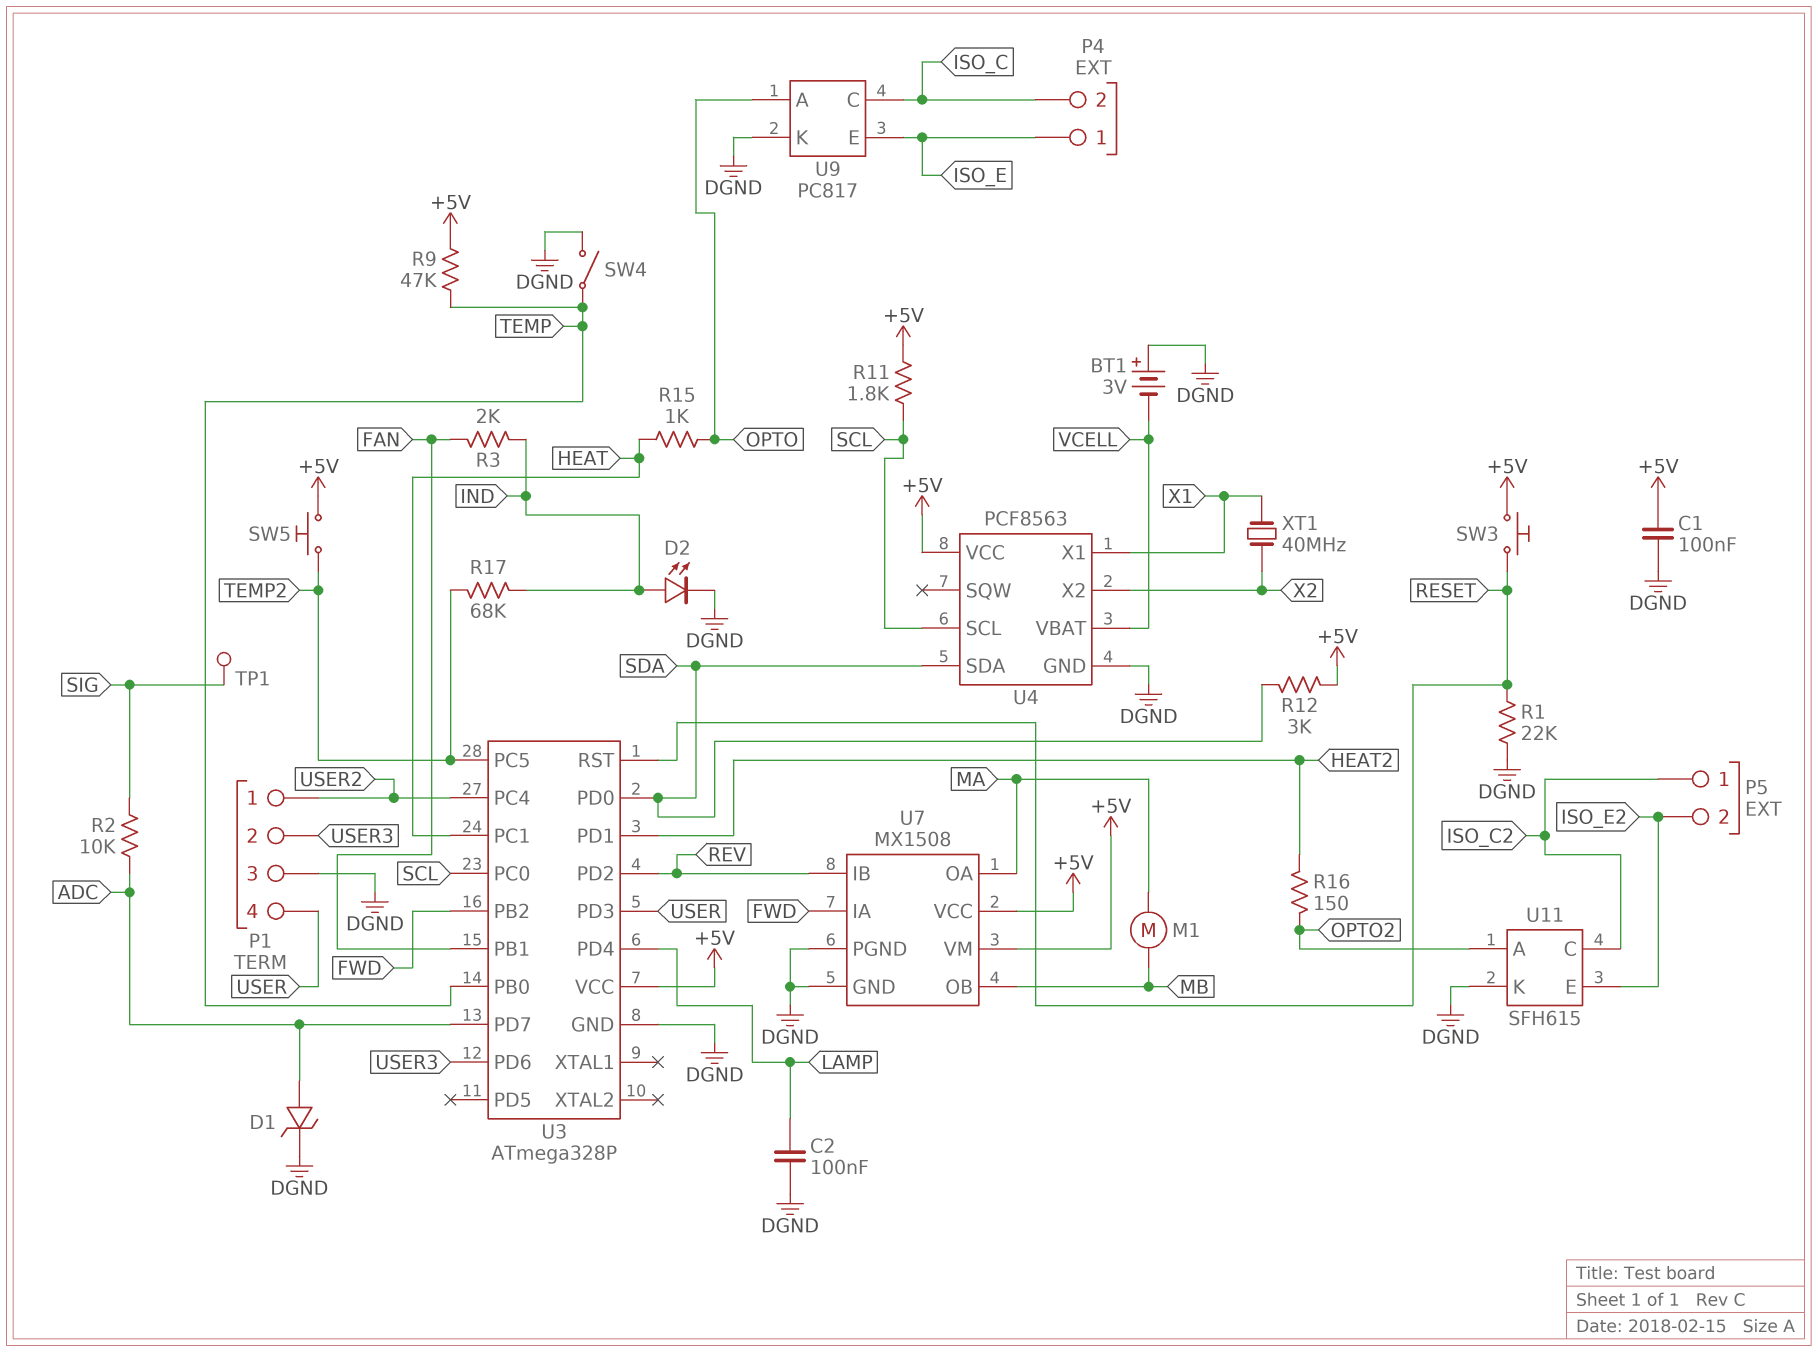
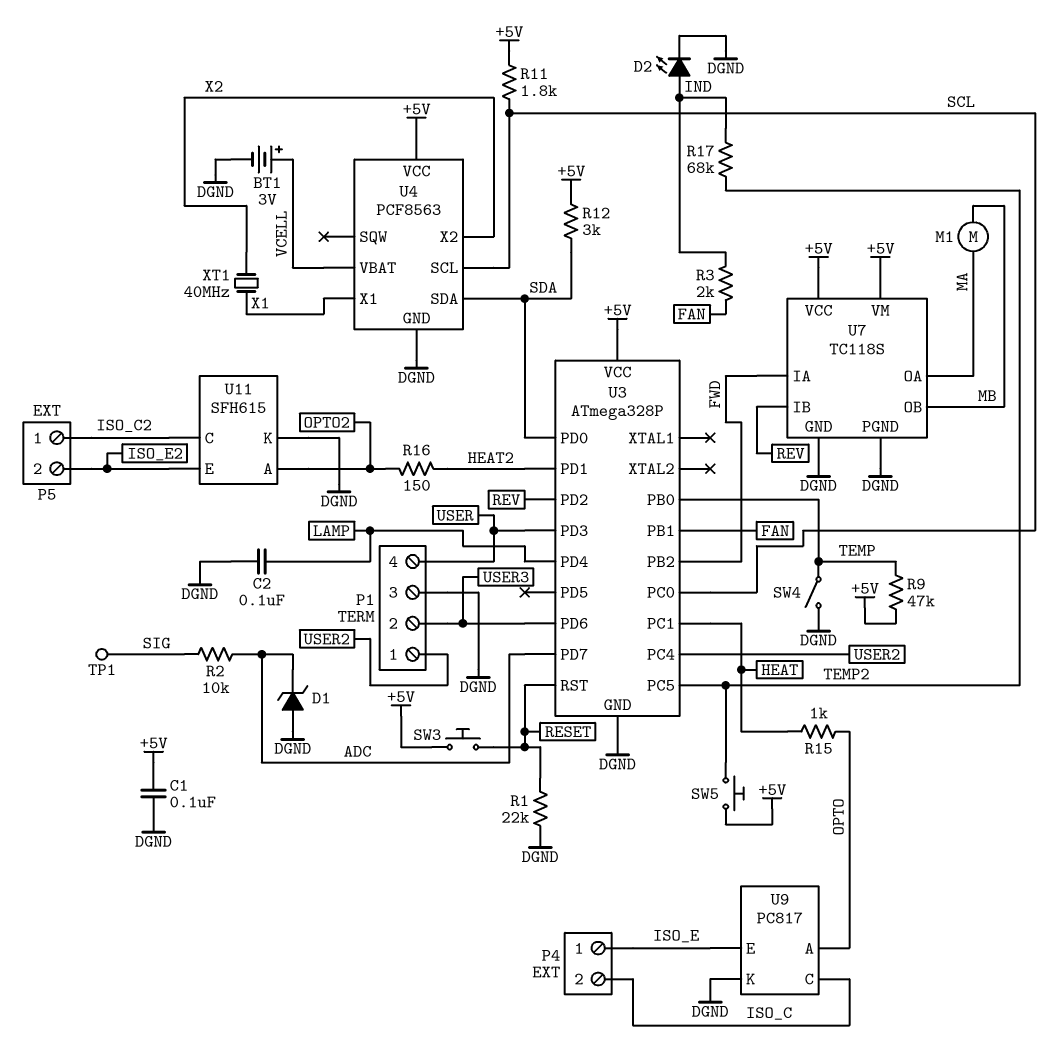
BT1: 3V (plus DGND, minus VCELL) -> 3V (plus VCELL, minus DGND)
D1: zener (A ADC, K DGND) -> zener (A DGND, K ADC)
U7: MX1508 -> TC118S

